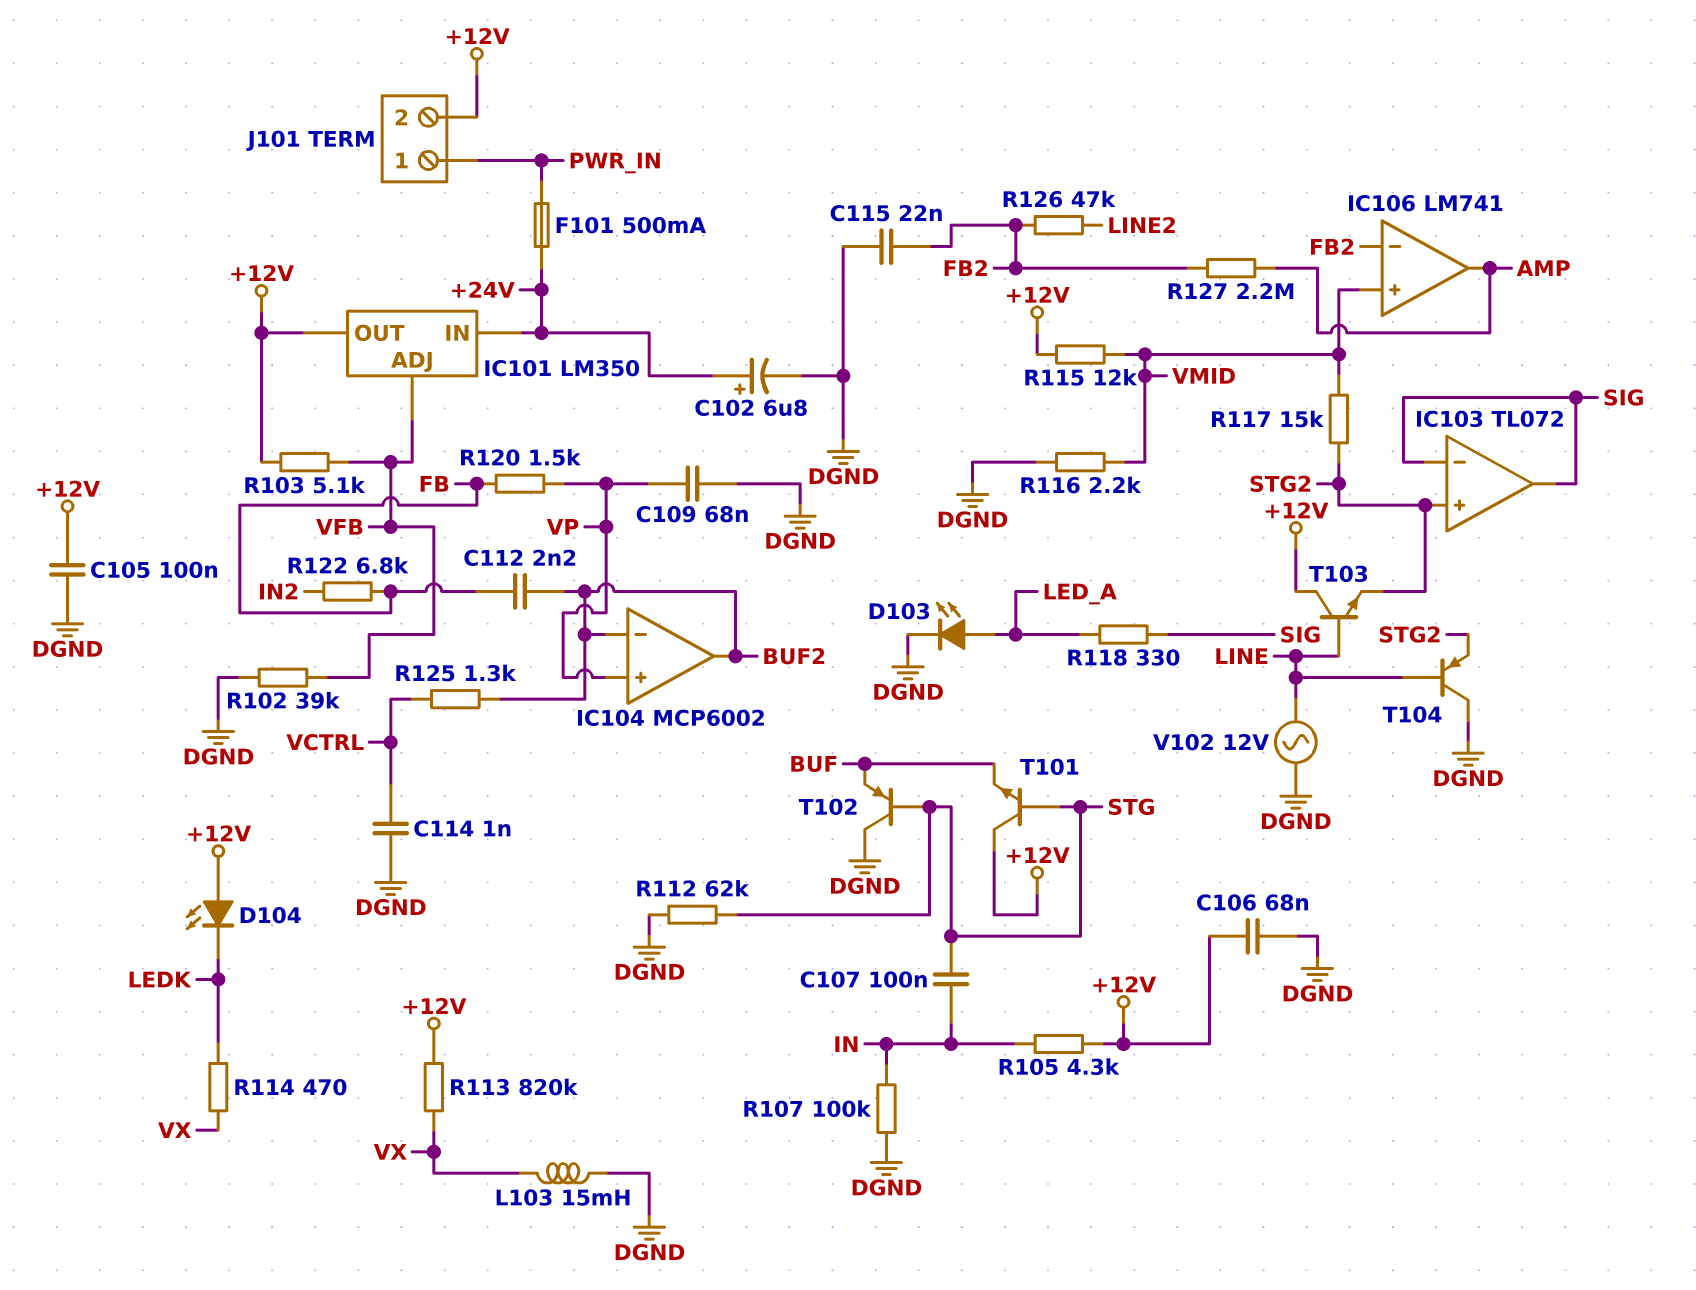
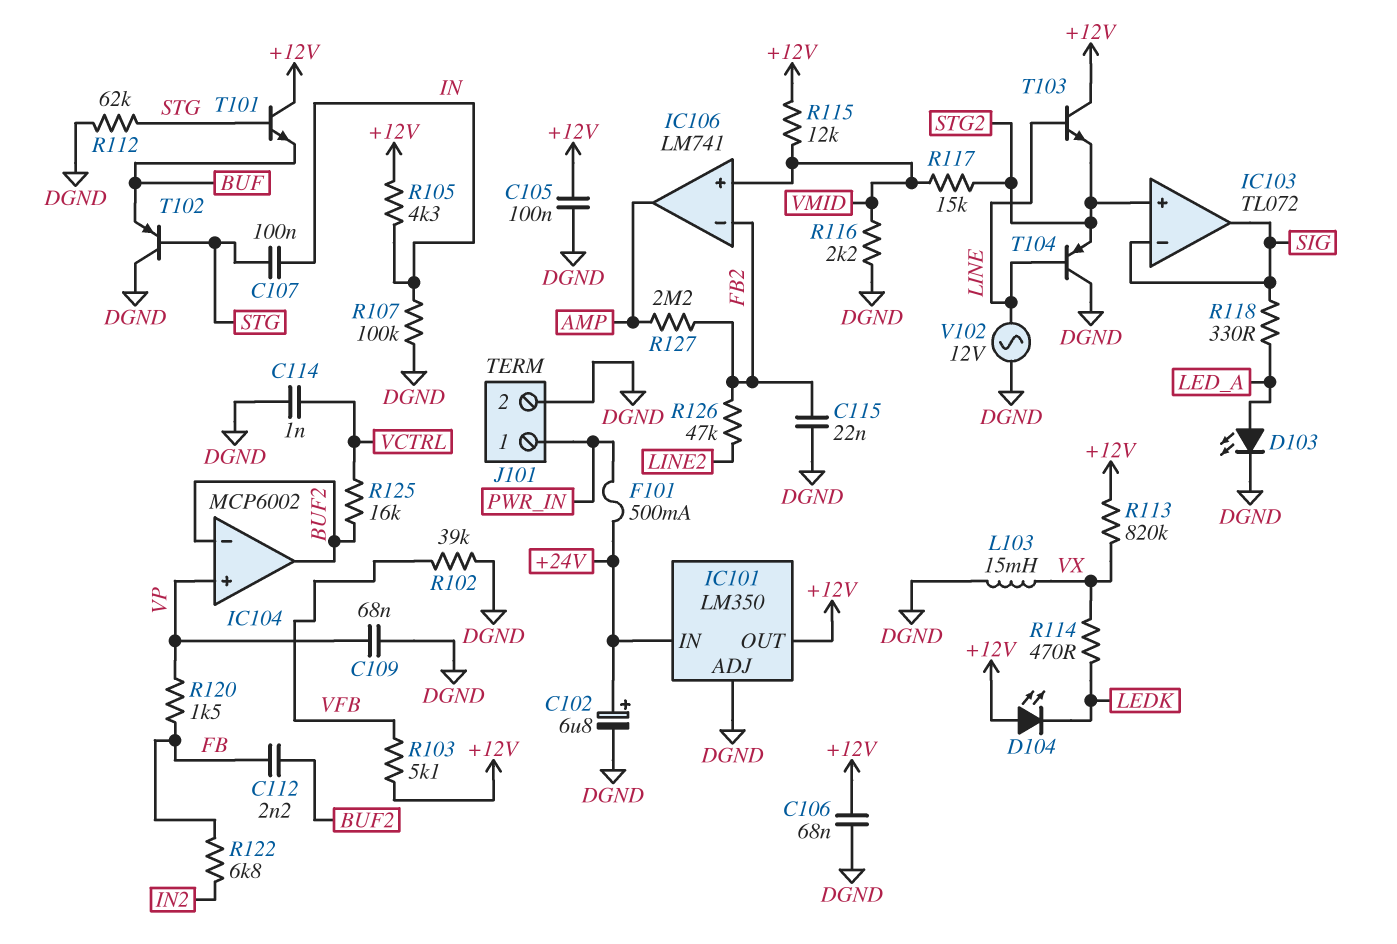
IC101 pin ADJ: VFB -> DGND
J101 pin 2: +12V -> DGND
R125: 1.3k (BUF2, VCTRL) -> 16k (BUF2, VCTRL)

